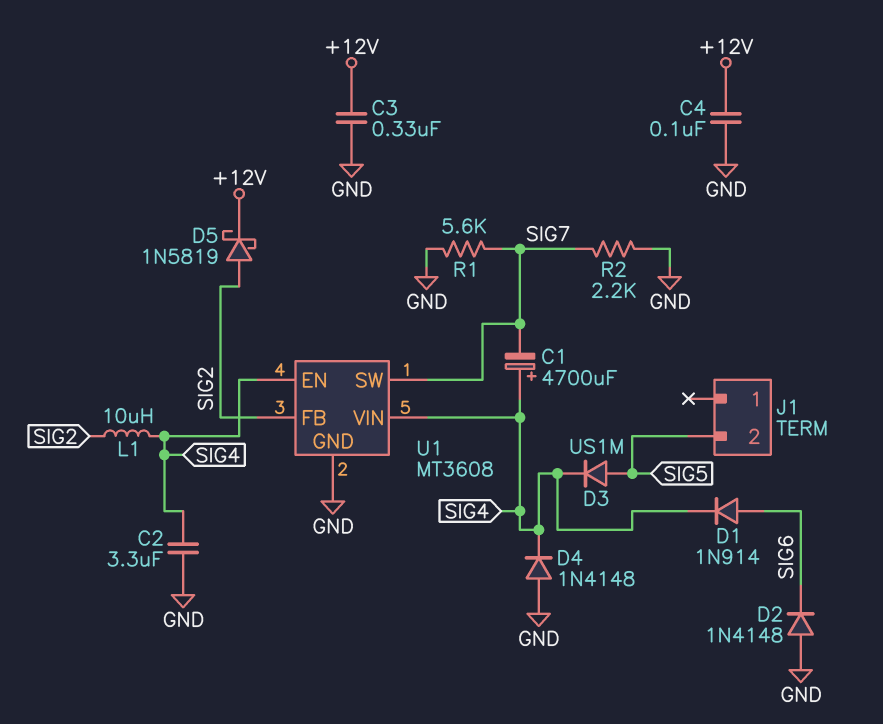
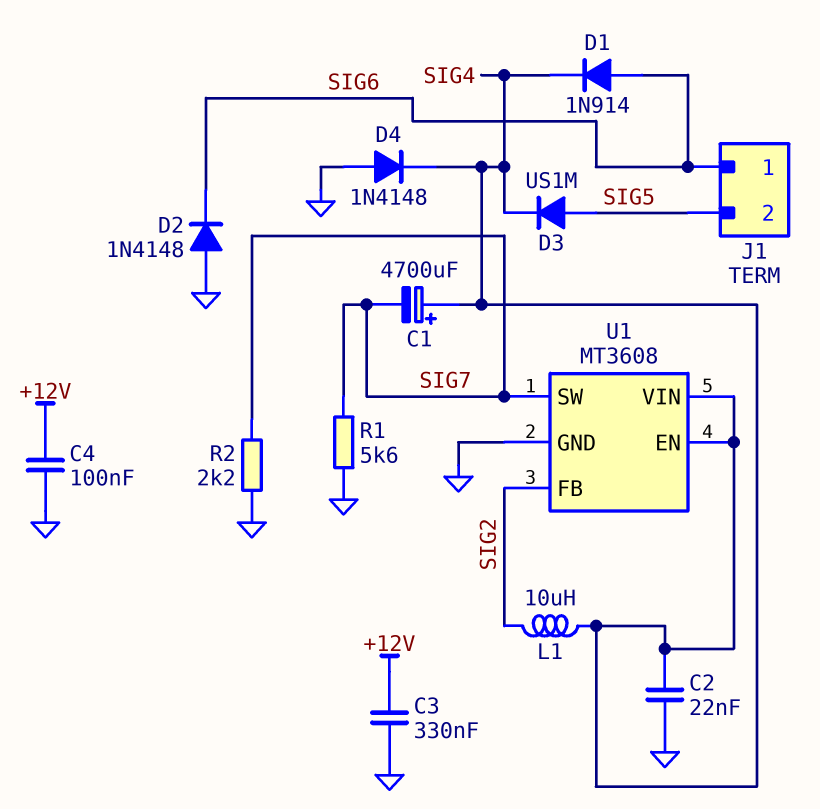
C2: 3.3uF (GND, SIG4) -> 22nF (GND, SIG4)
D5: schottky 1N5819 (A SIG2, K +12V) -> none
J1 pin 1: none -> SIG6

